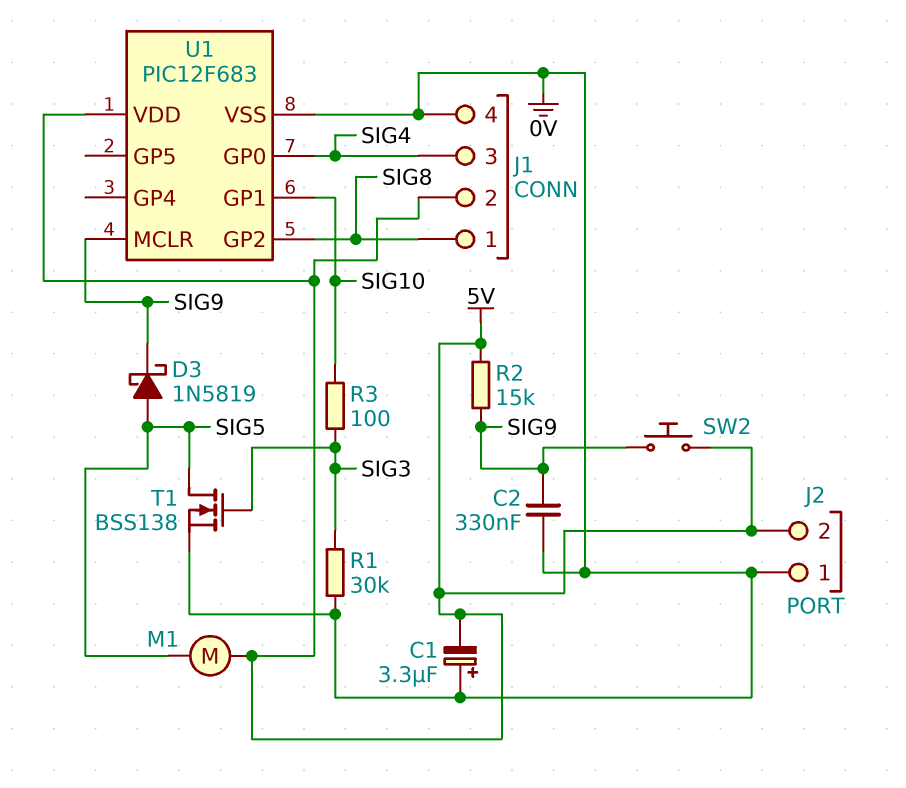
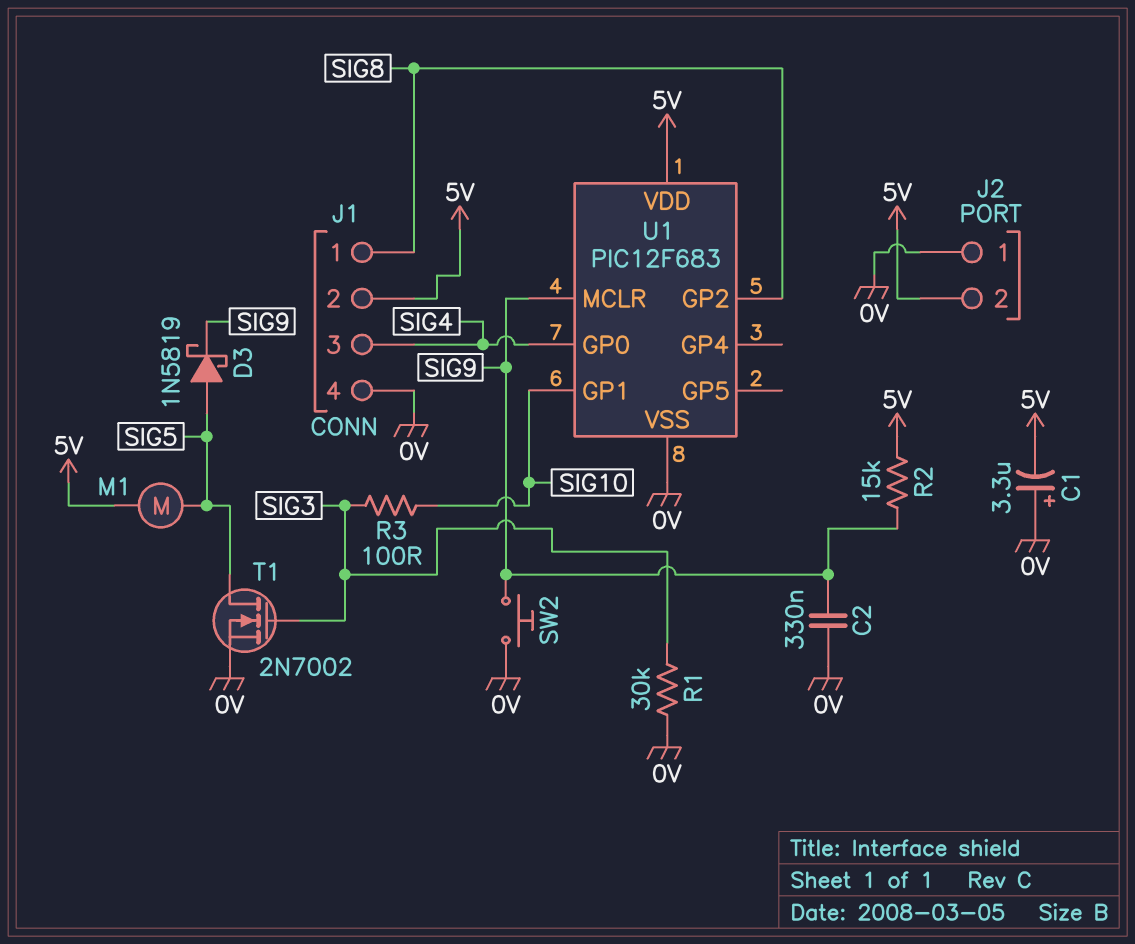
SW2: button (5V, SIG9) -> button (0V, SIG9)
T1: NMOS BSS138 (G SIG3, D SIG5, S 0V) -> NMOS 2N7002 (G SIG3, D SIG5, S 0V)

